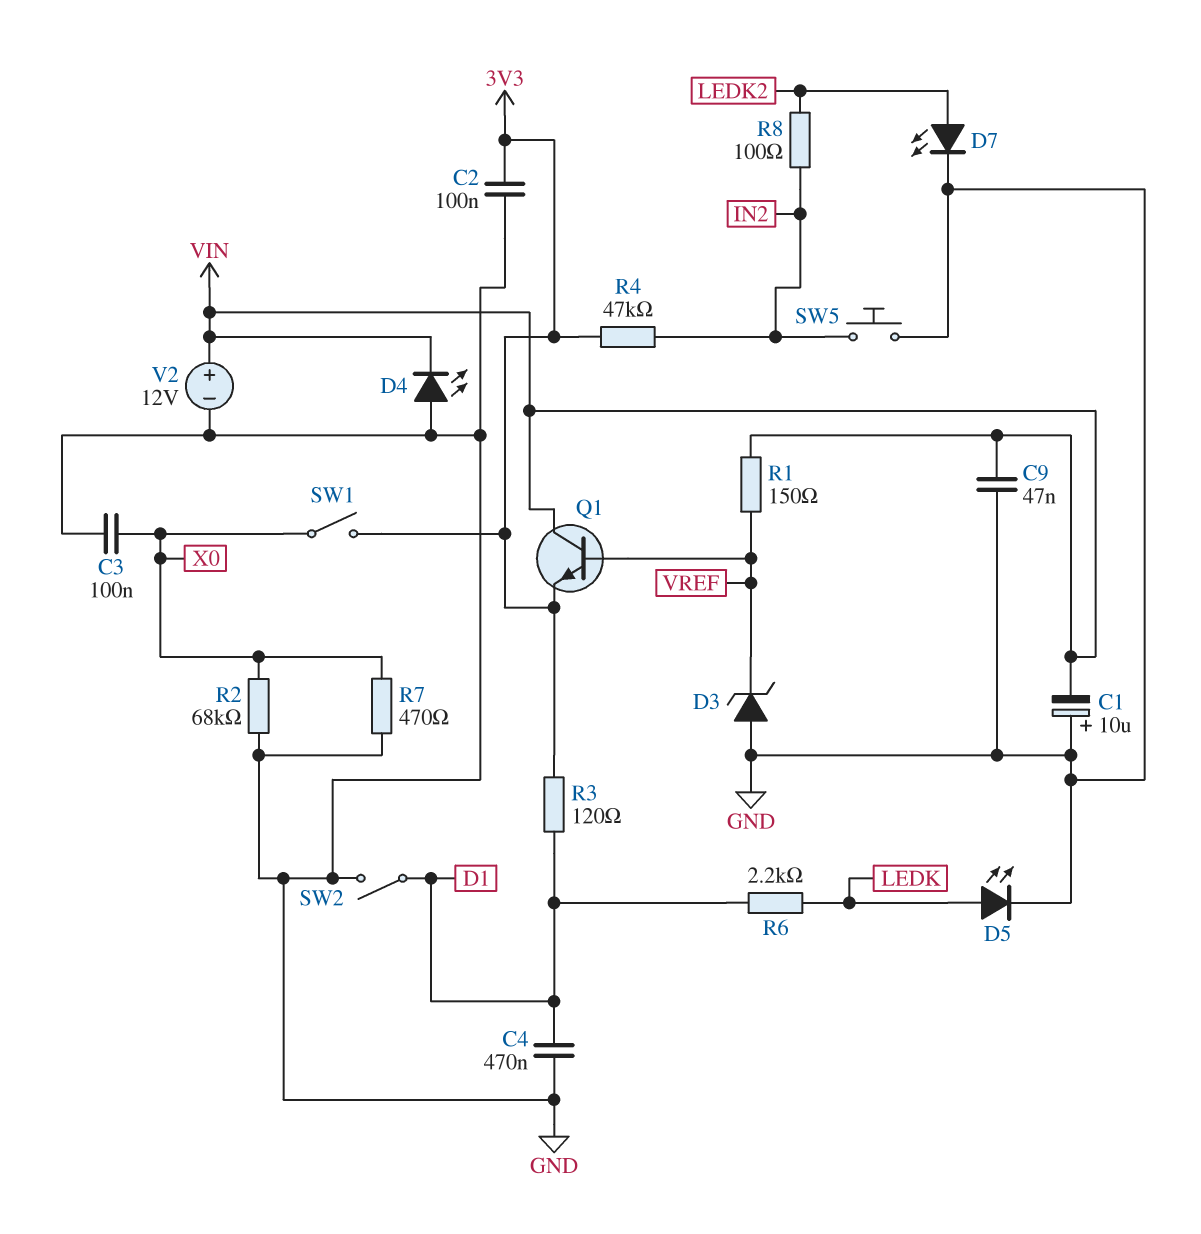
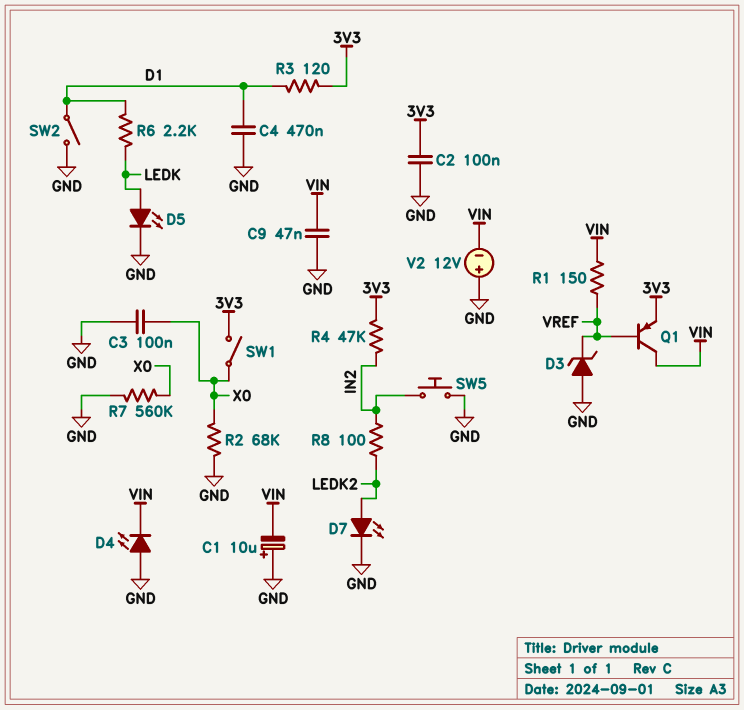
Q1: NPN (B VREF, C VIN, E 3V3) -> PNP (B VREF, C VIN, E 3V3)
R7: 470 (GND, X0) -> 560k (GND, X0)
V2: 12V (plus VIN, minus GND) -> 12V (plus GND, minus VIN)

